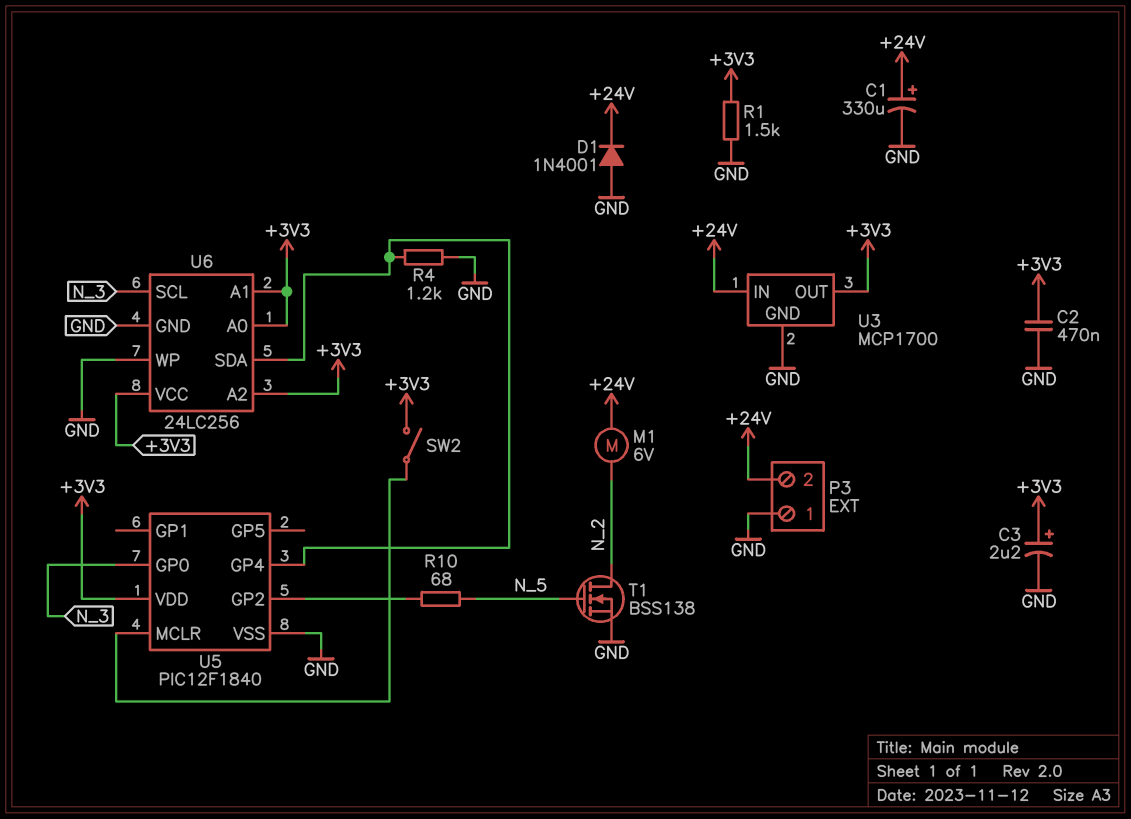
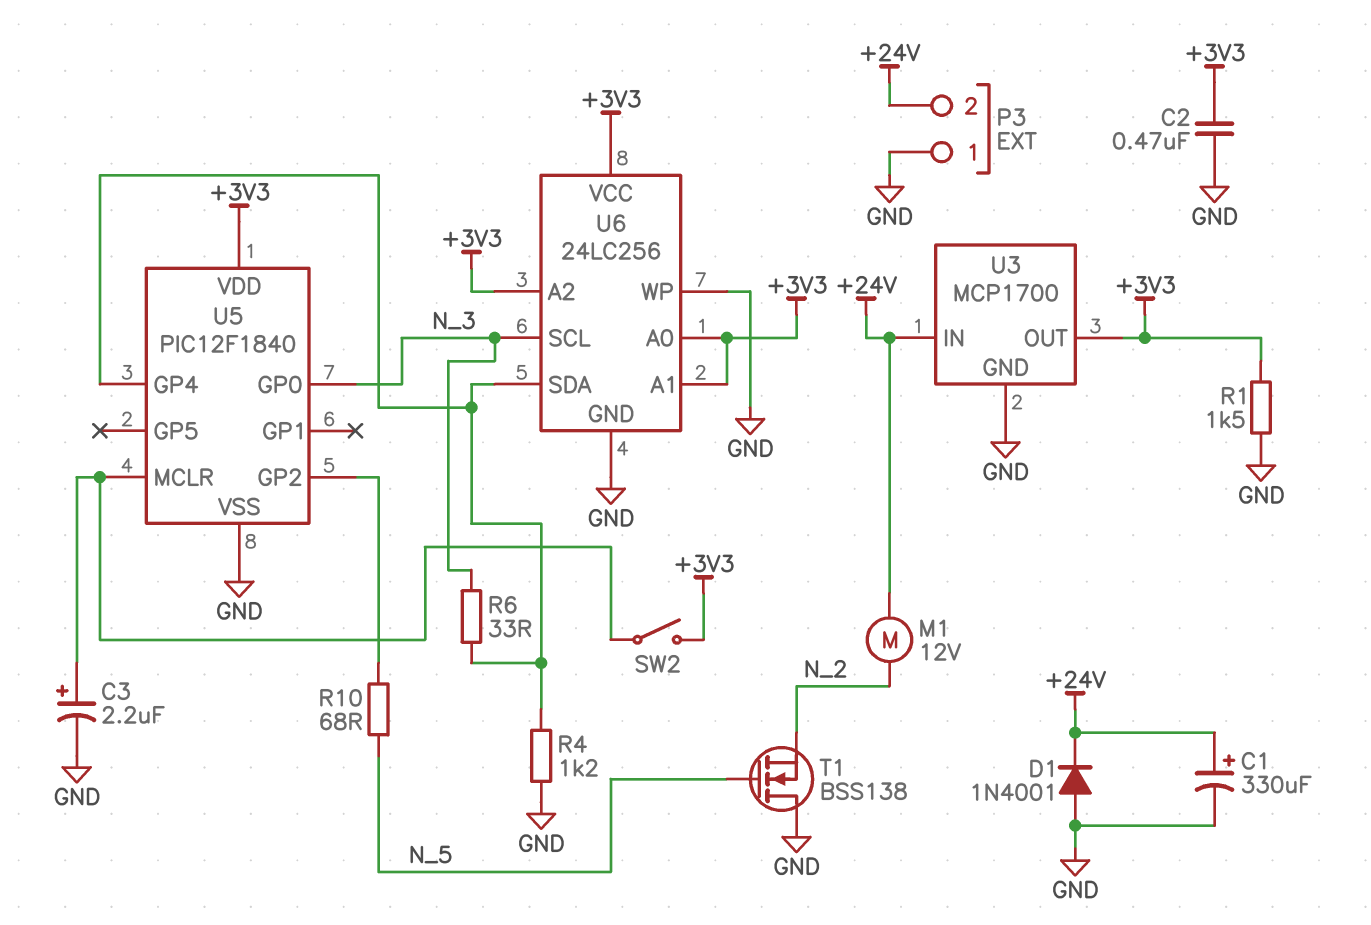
C3: 2.2uF (plus +3V3, minus GND) -> 2.2uF (plus U5/MCLR, minus GND)
M1: motor 6V (+24V, N_2) -> motor 12V (+24V, N_2)
R6: none -> 33 (N_3, U5/GP4)
T1: NMOS BSS138 (G N_5, D N_2, S GND) -> NMOS BSS138 (G N_5, D GND, S N_2)

